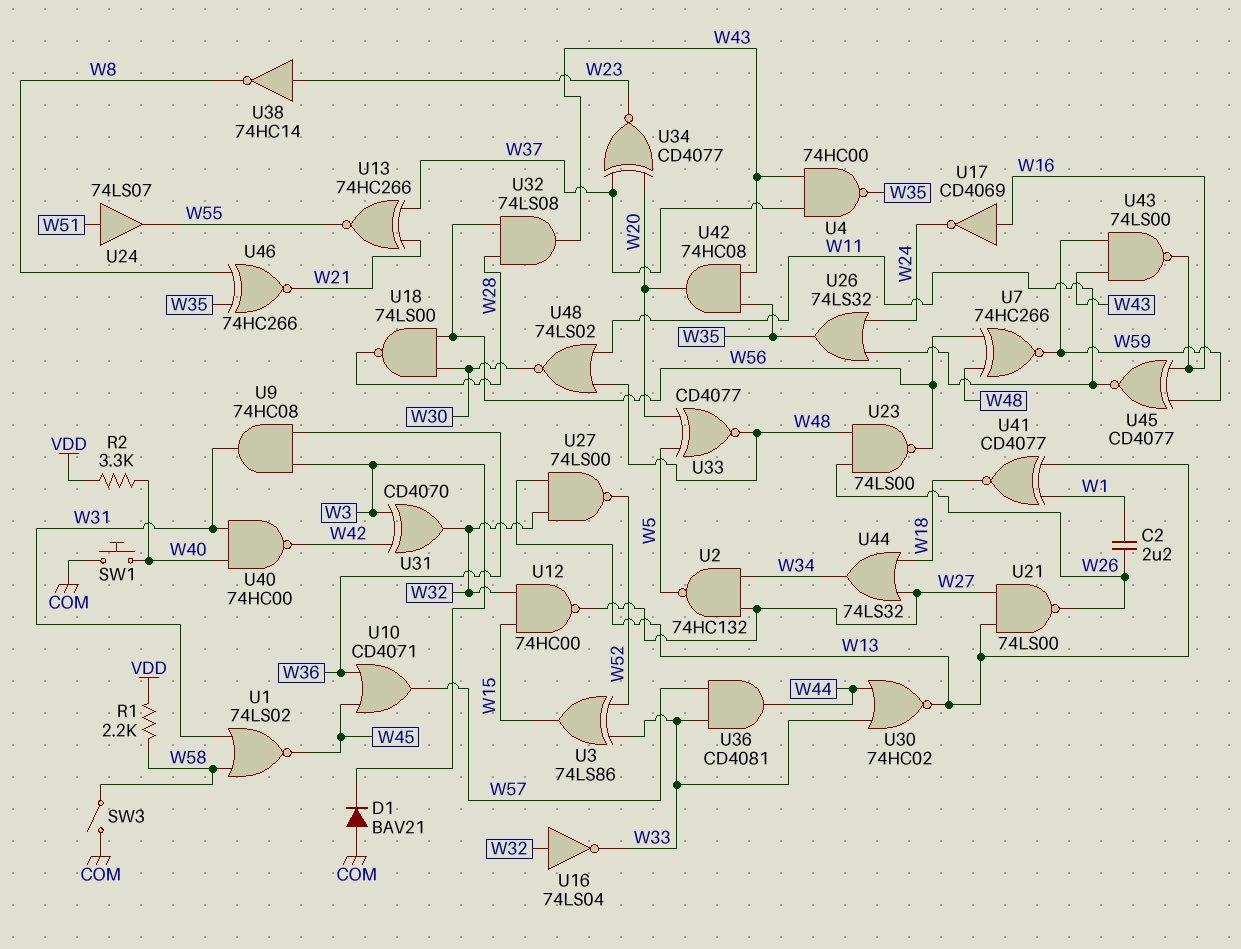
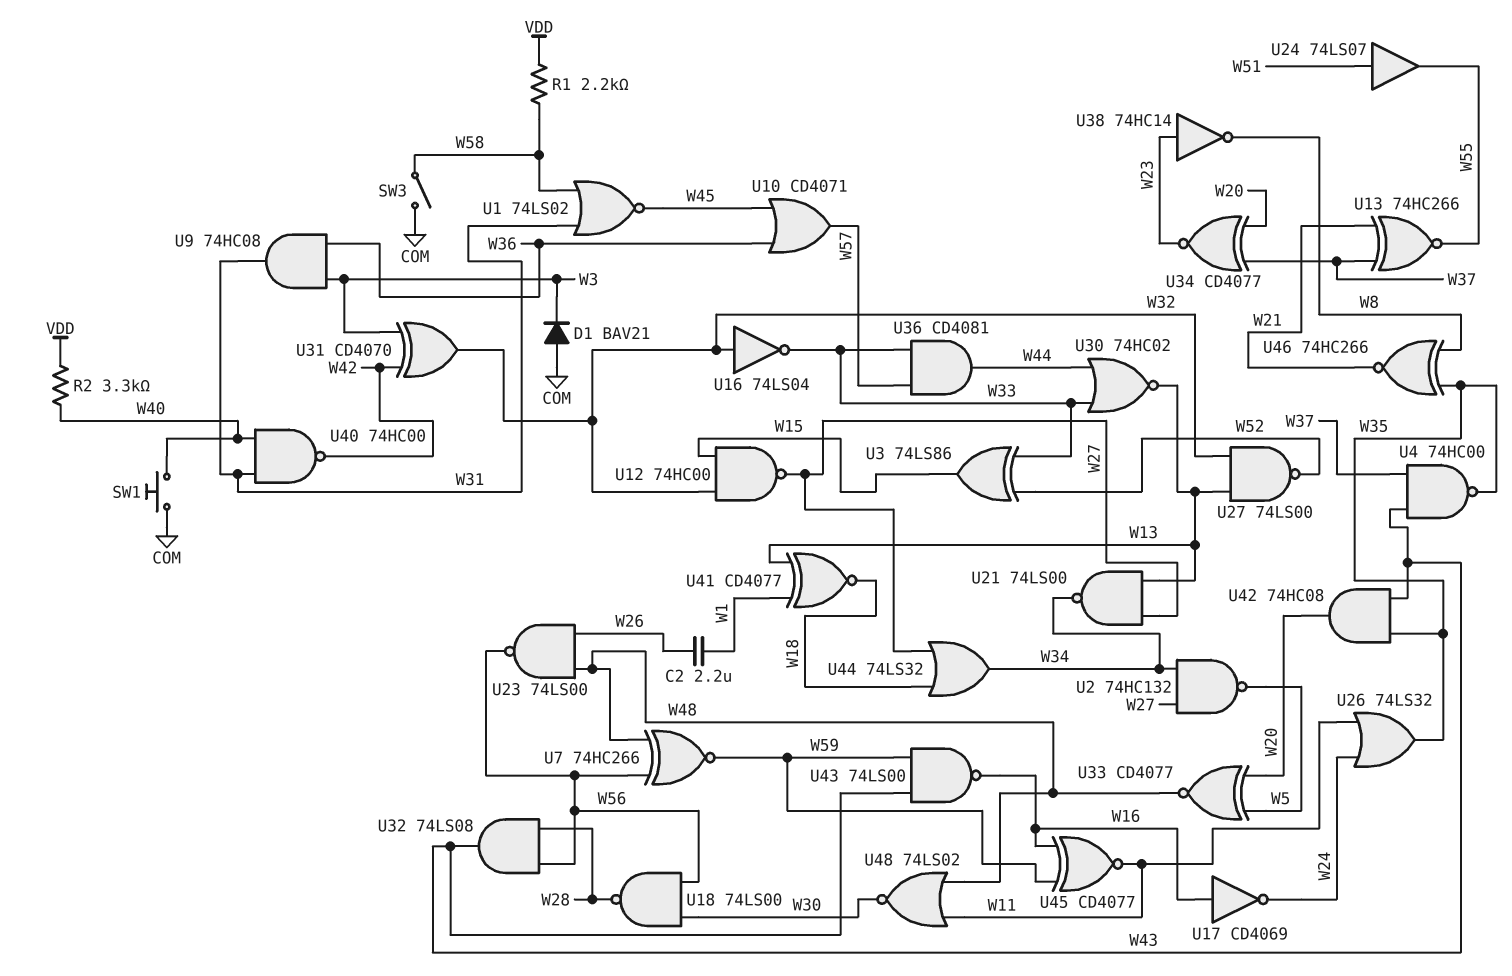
U21: NAND 74LS00 (in W13, in W27, out W26) -> NAND 74LS00 (in W13, in W27, out W34)

